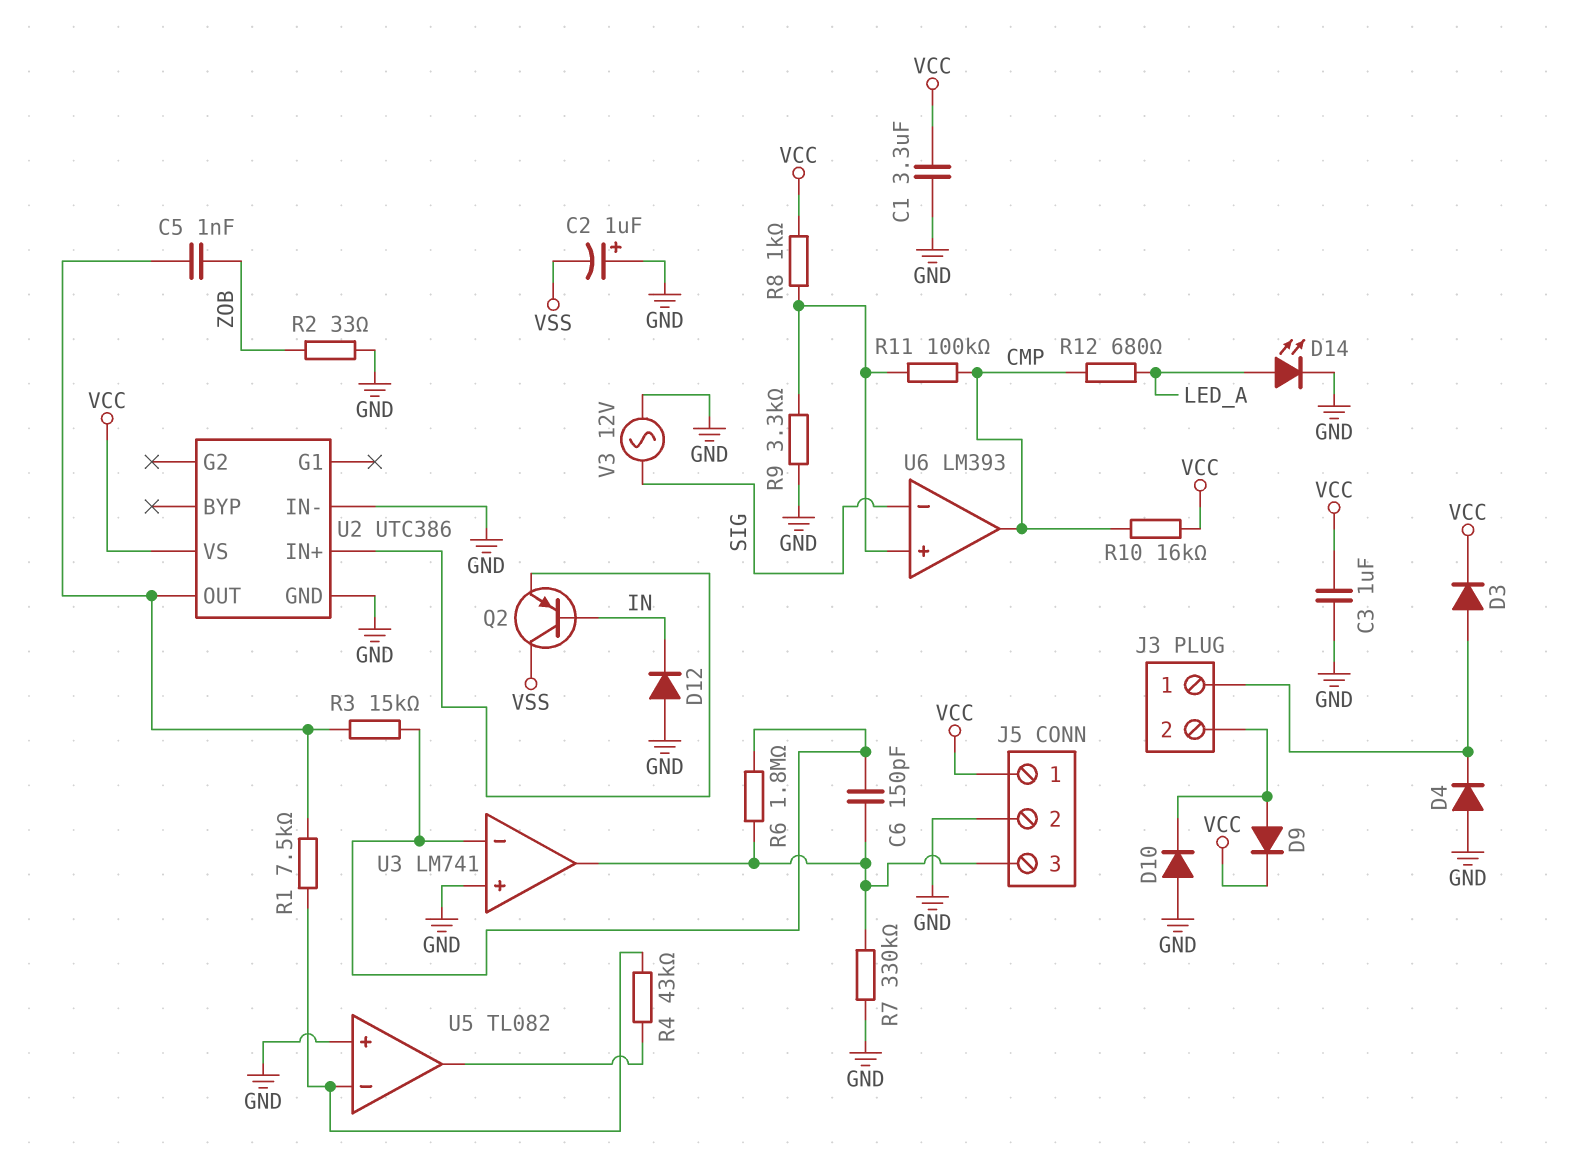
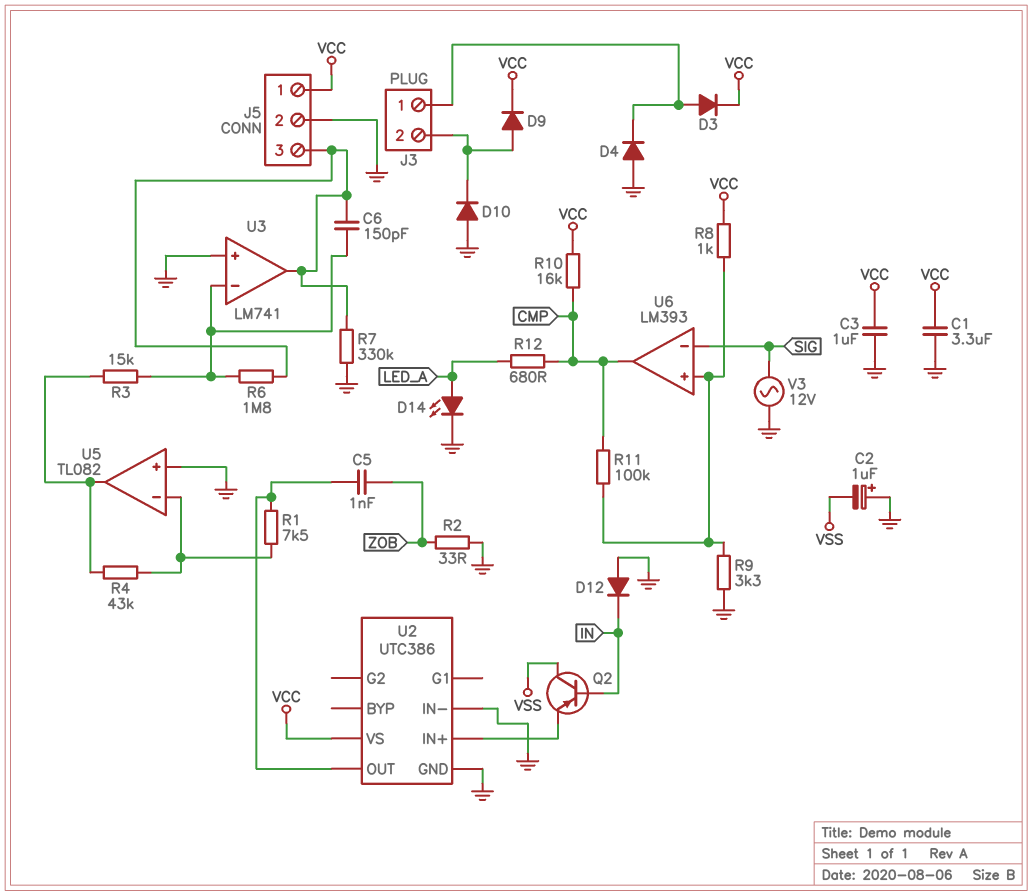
R3: 15k (U2/OUT, U3/in-) -> 15k (U3/in-, U5/out)

